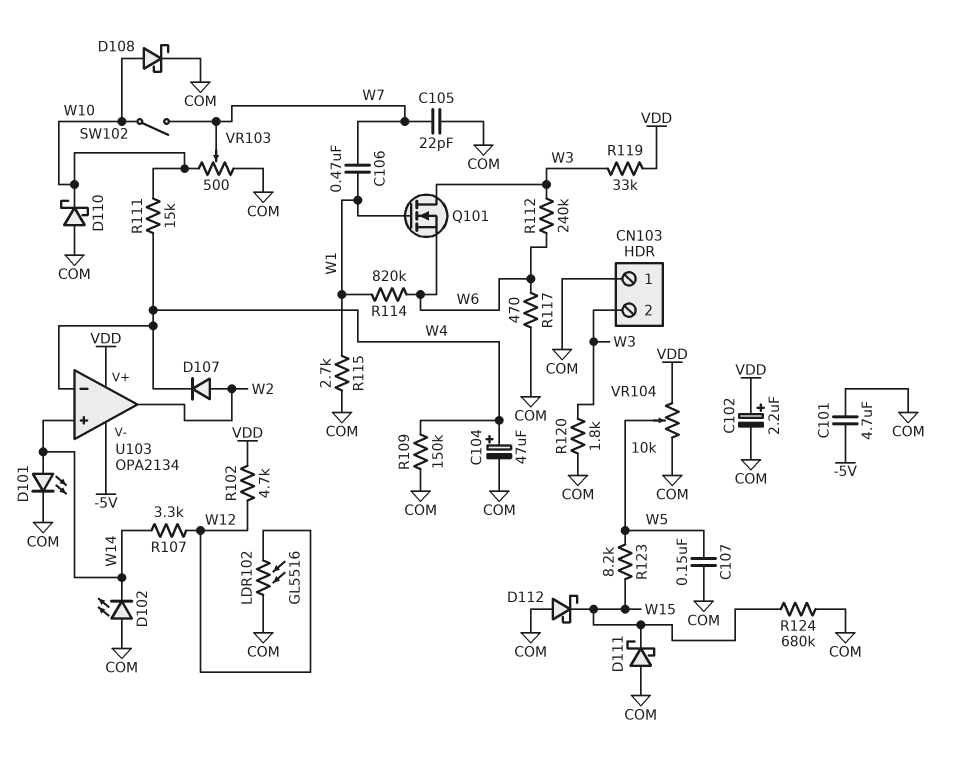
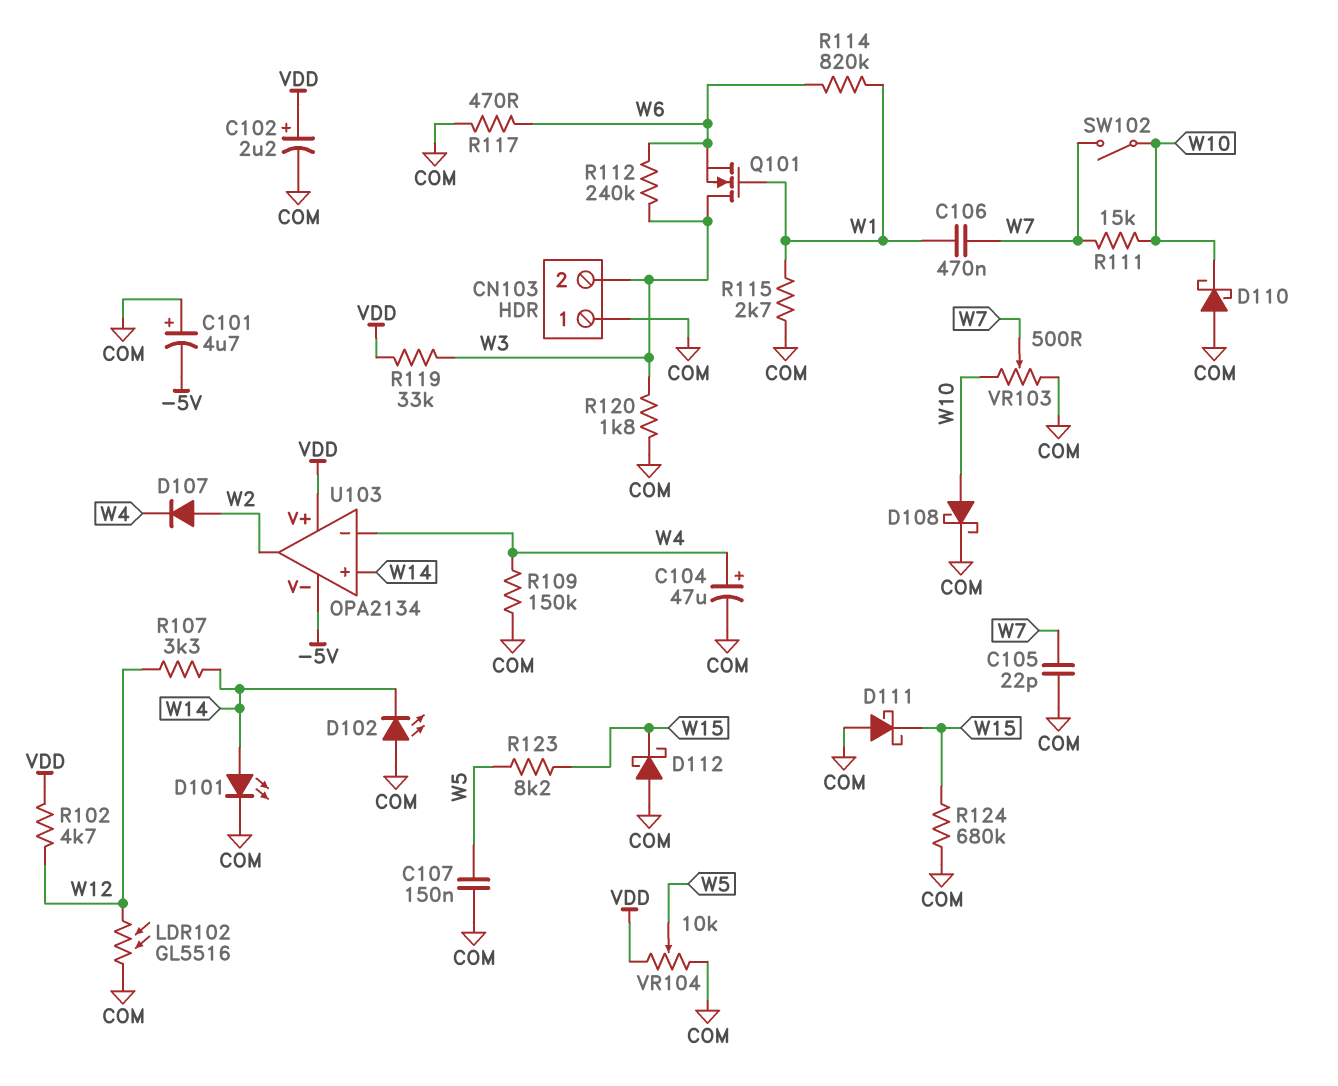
C101: 4.7uF (-5V, COM) -> 4.7uF (plus COM, minus -5V)
R111: 15k (W4, W10) -> 15k (W7, W10)

